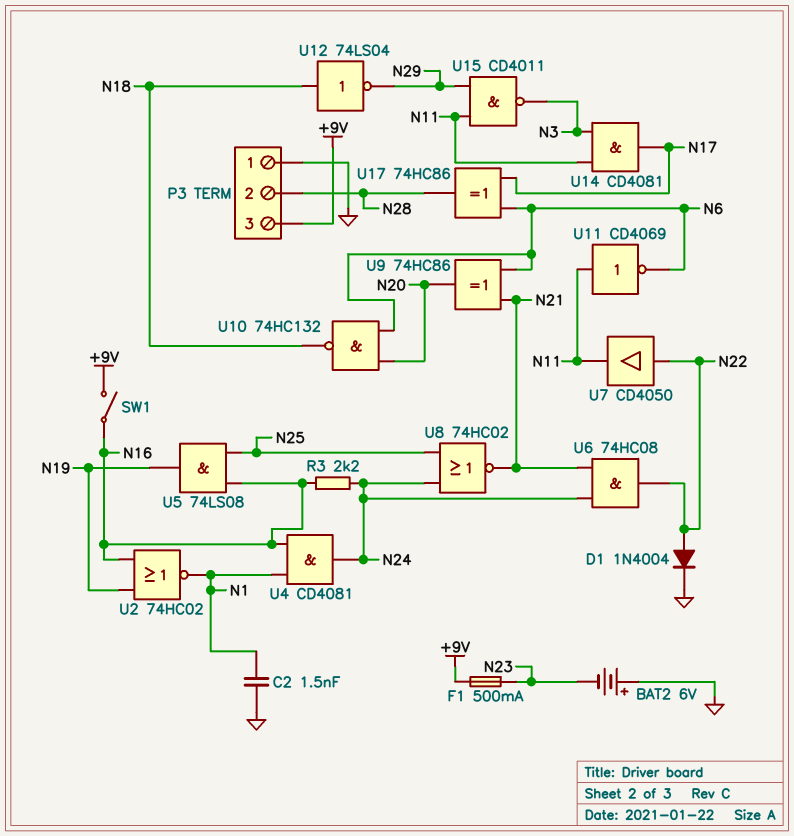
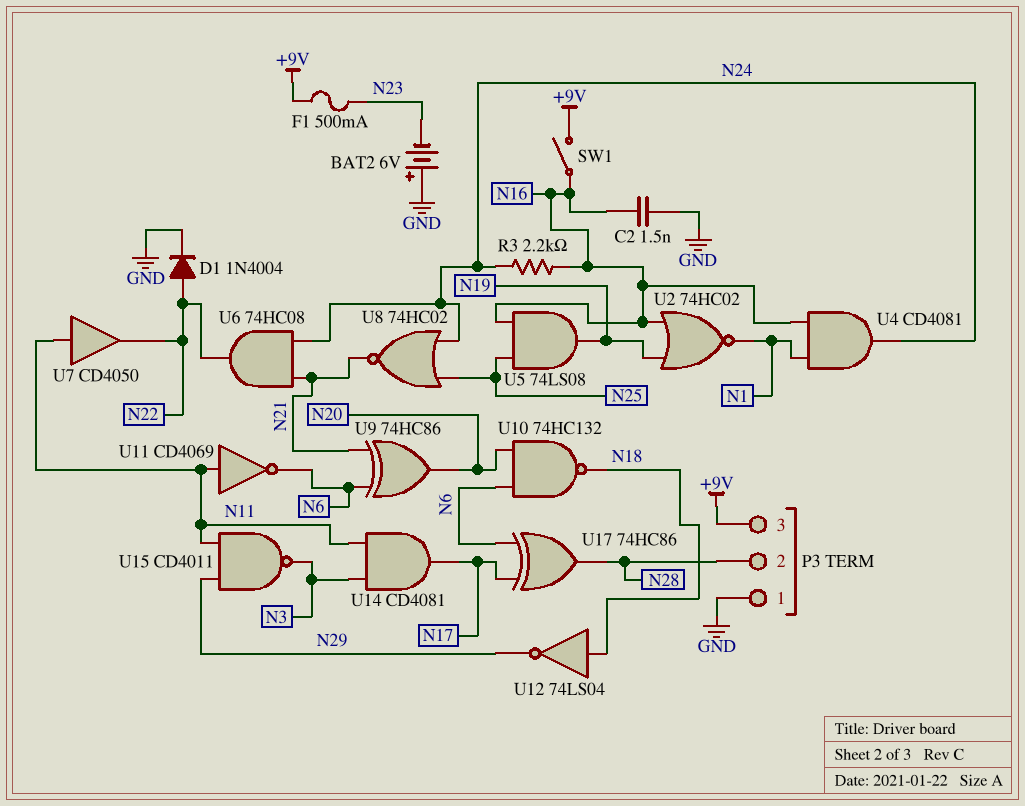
C2: 1.5nF (GND, N1) -> 1.5nF (GND, N16)
U7: buffer CD4050 (in N22, out N11) -> buffer CD4050 (in N11, out N22)

